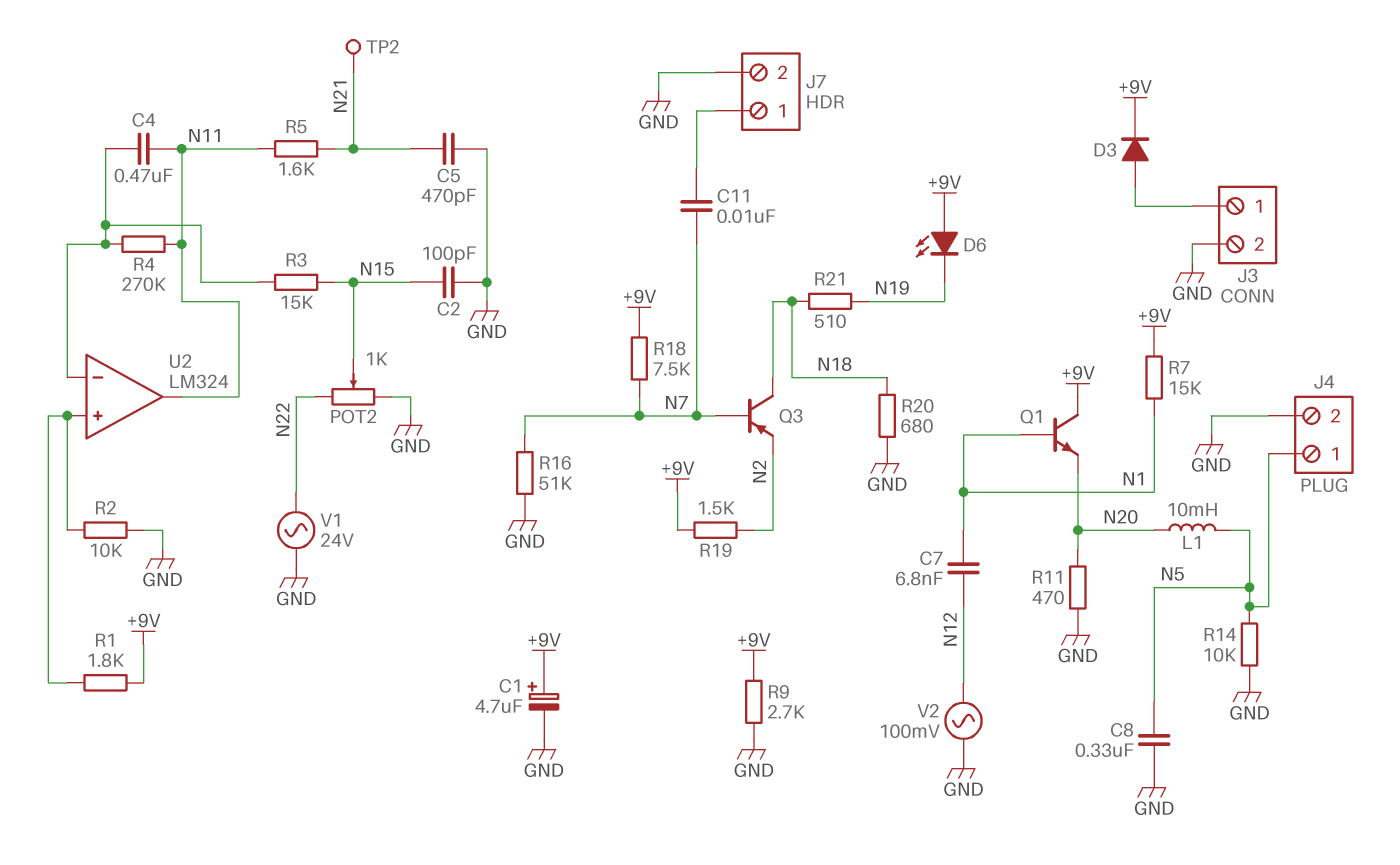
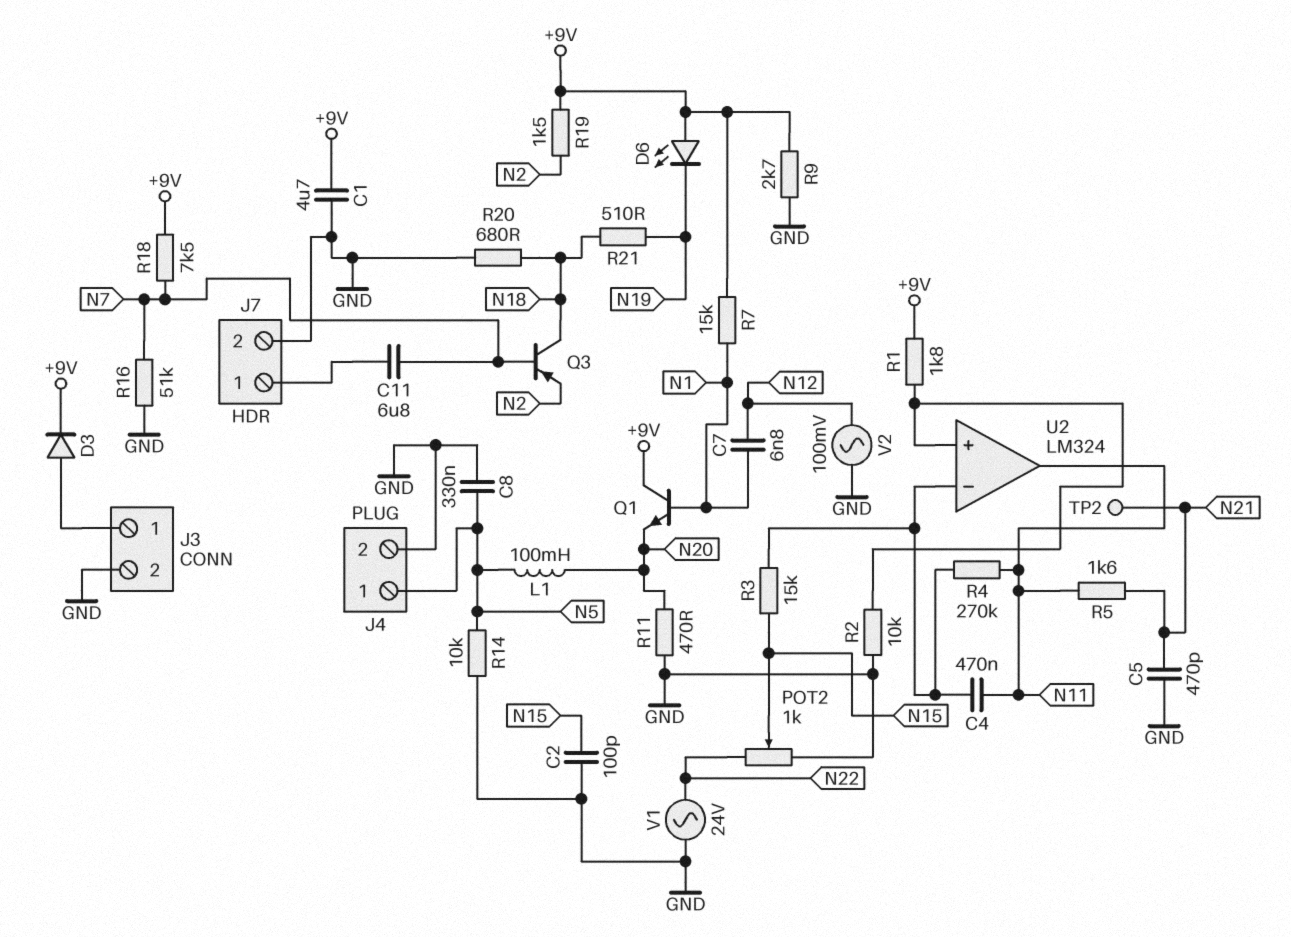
C1: 4.7uF (plus +9V, minus GND) -> 4.7uF (+9V, GND)
C11: 10nF (J7/1, N7) -> 6.8uF (J7/1, N7)
L1: 10mH (N5, N20) -> 100mH (N5, N20)

